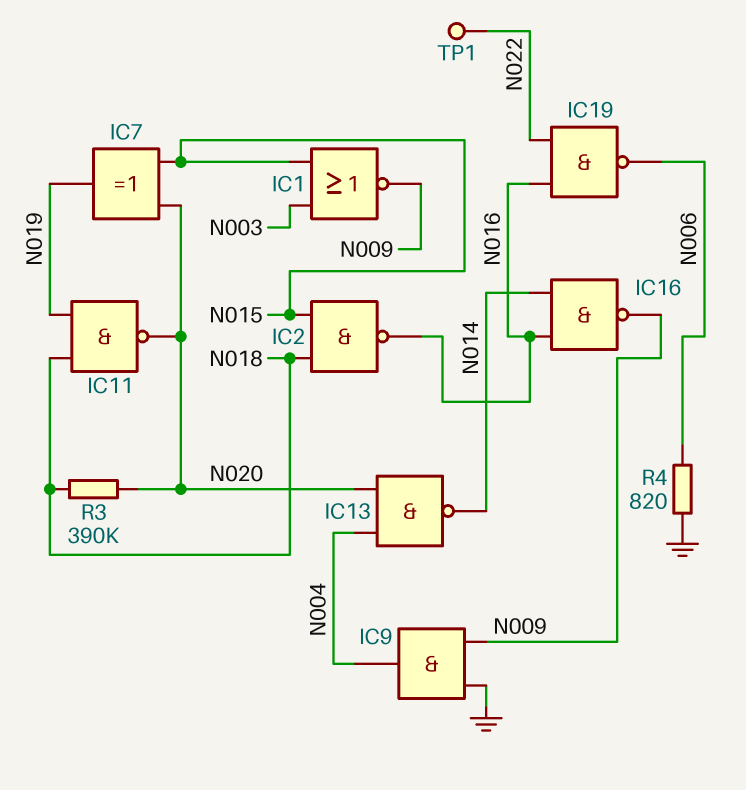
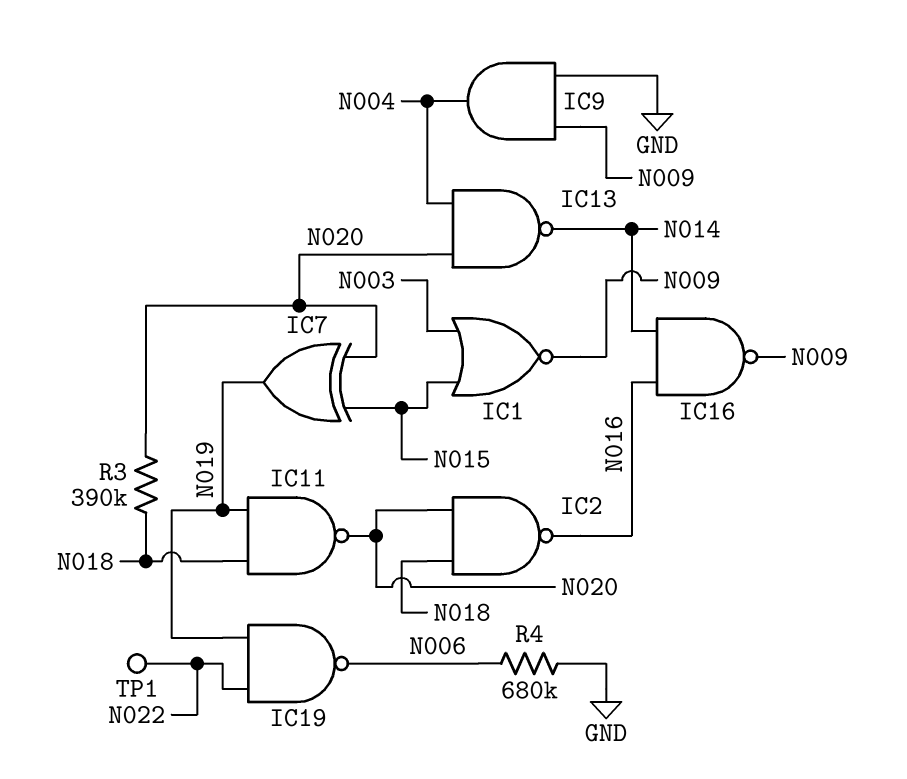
IC2: NAND (in N015, in N018, out N016) -> NAND (in N018, in N020, out N016)
IC19: NAND (in N016, in N022, out N006) -> NAND (in N019, in N022, out N006)
R4: 820 (GND, N006) -> 680k (GND, N006)

